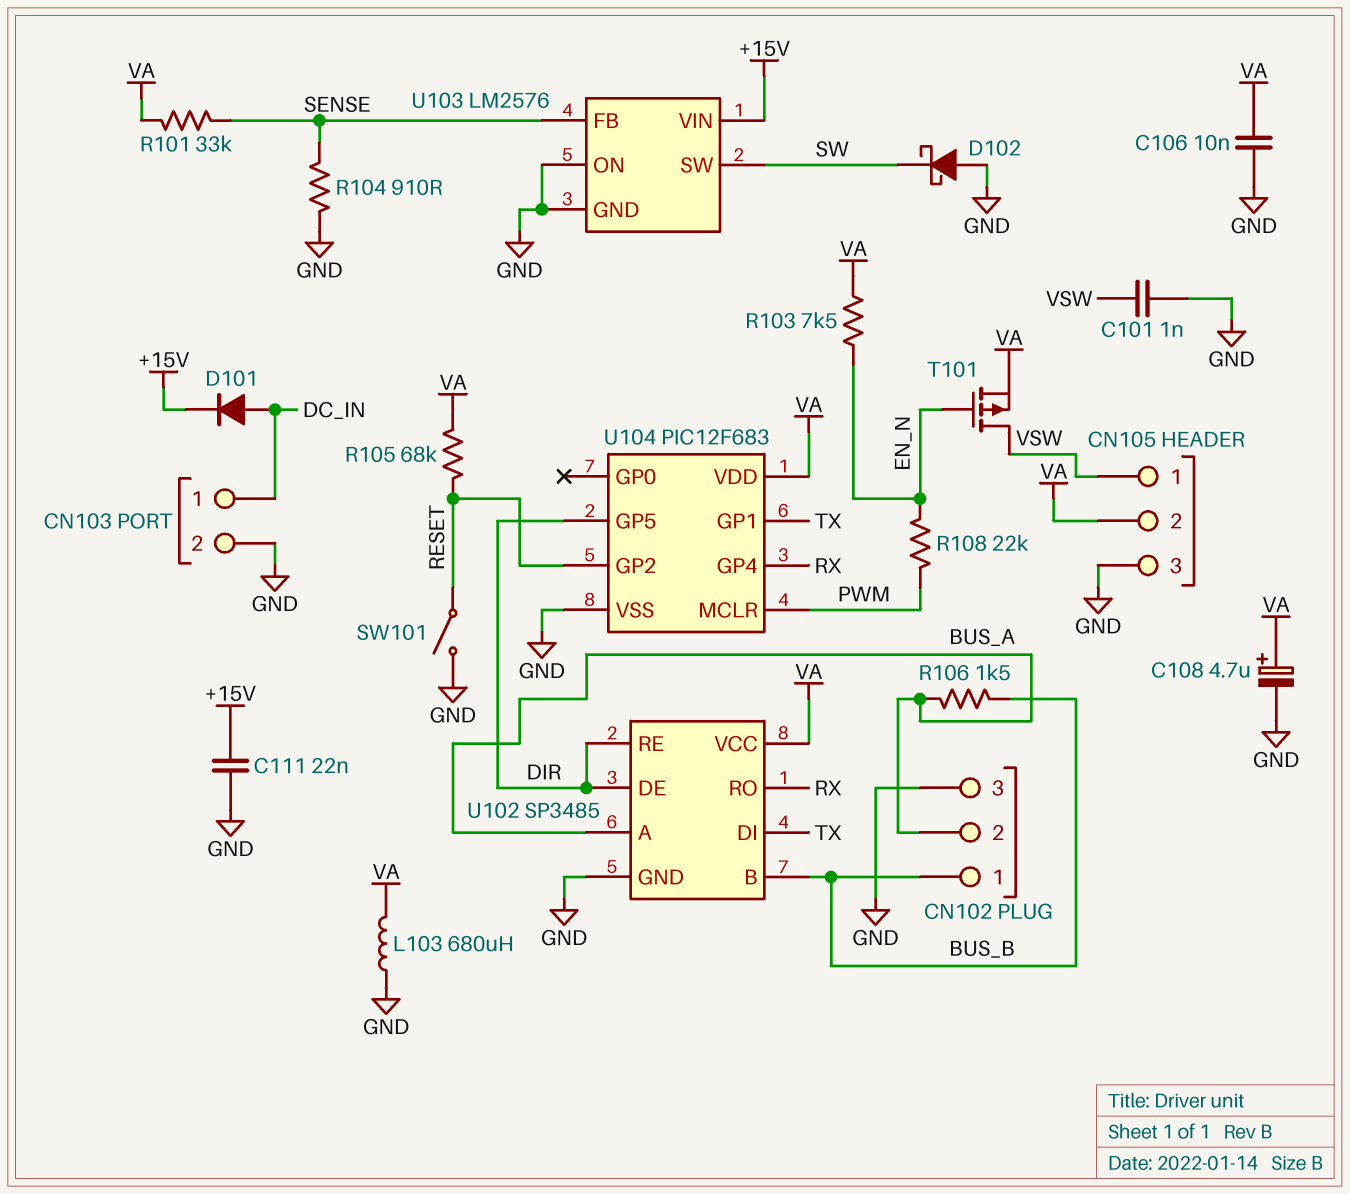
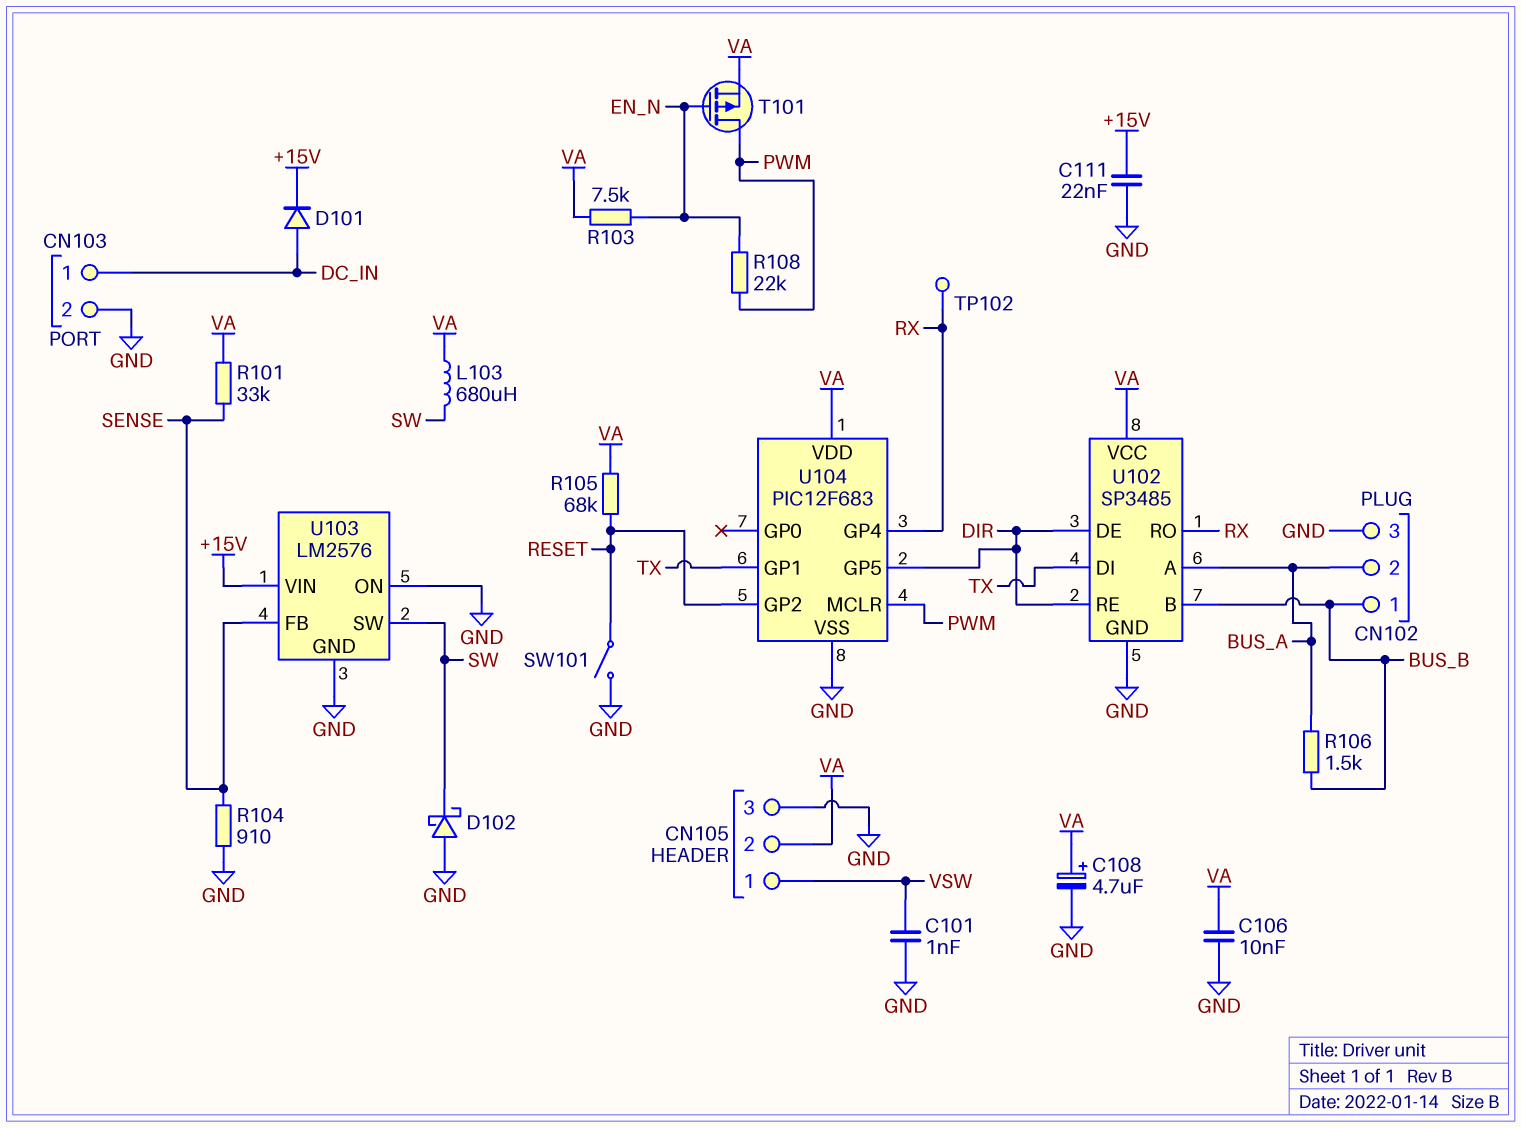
L103: 680uH (GND, VA) -> 680uH (SW, VA)
T101: PMOS (G EN_N, D VSW, S VA) -> PMOS (G EN_N, D PWM, S VA)
TP102: none -> test point (RX)

